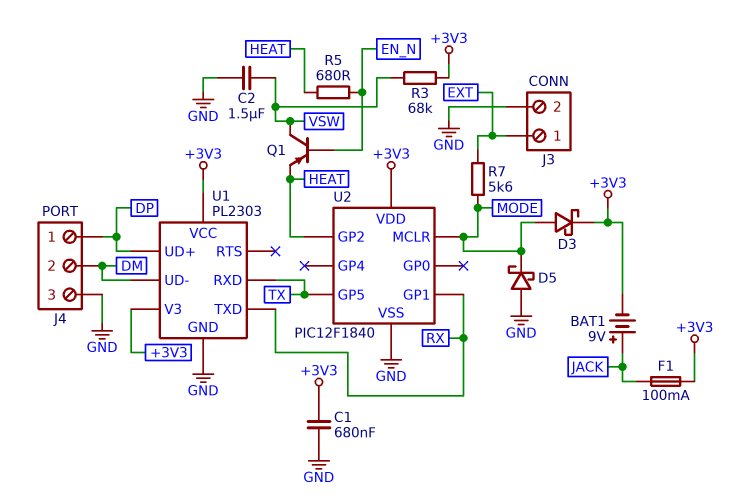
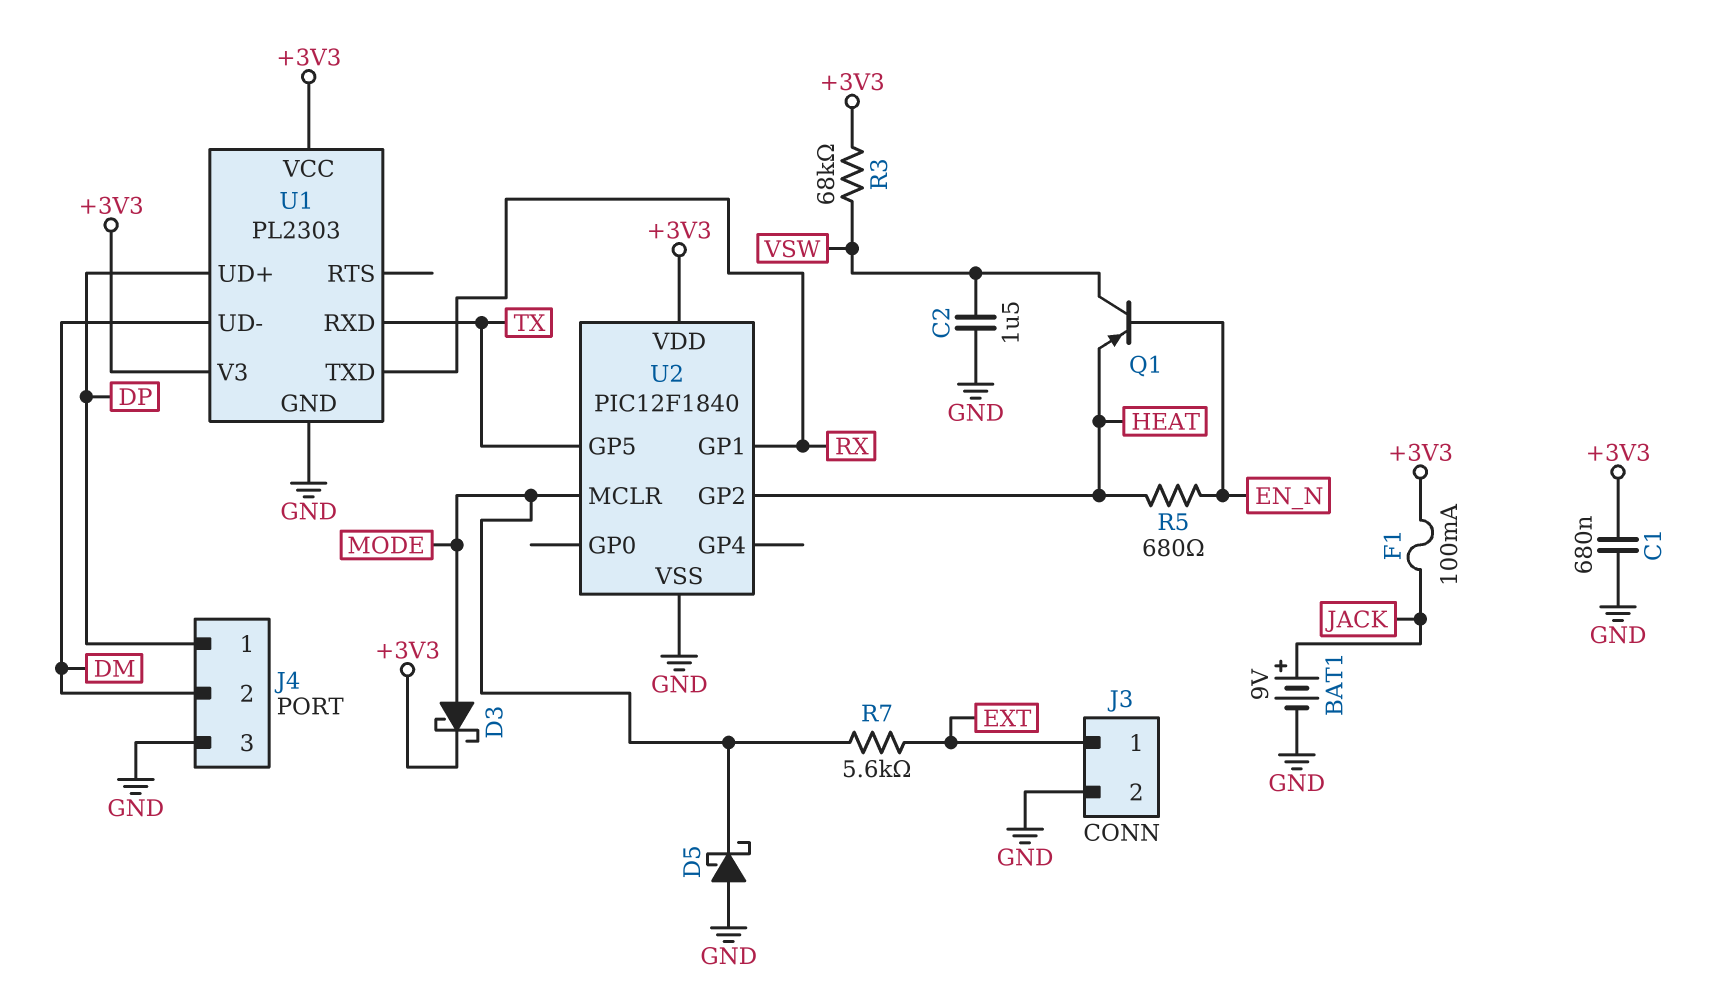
BAT1: 9V (plus JACK, minus +3V3) -> 9V (plus JACK, minus GND)

